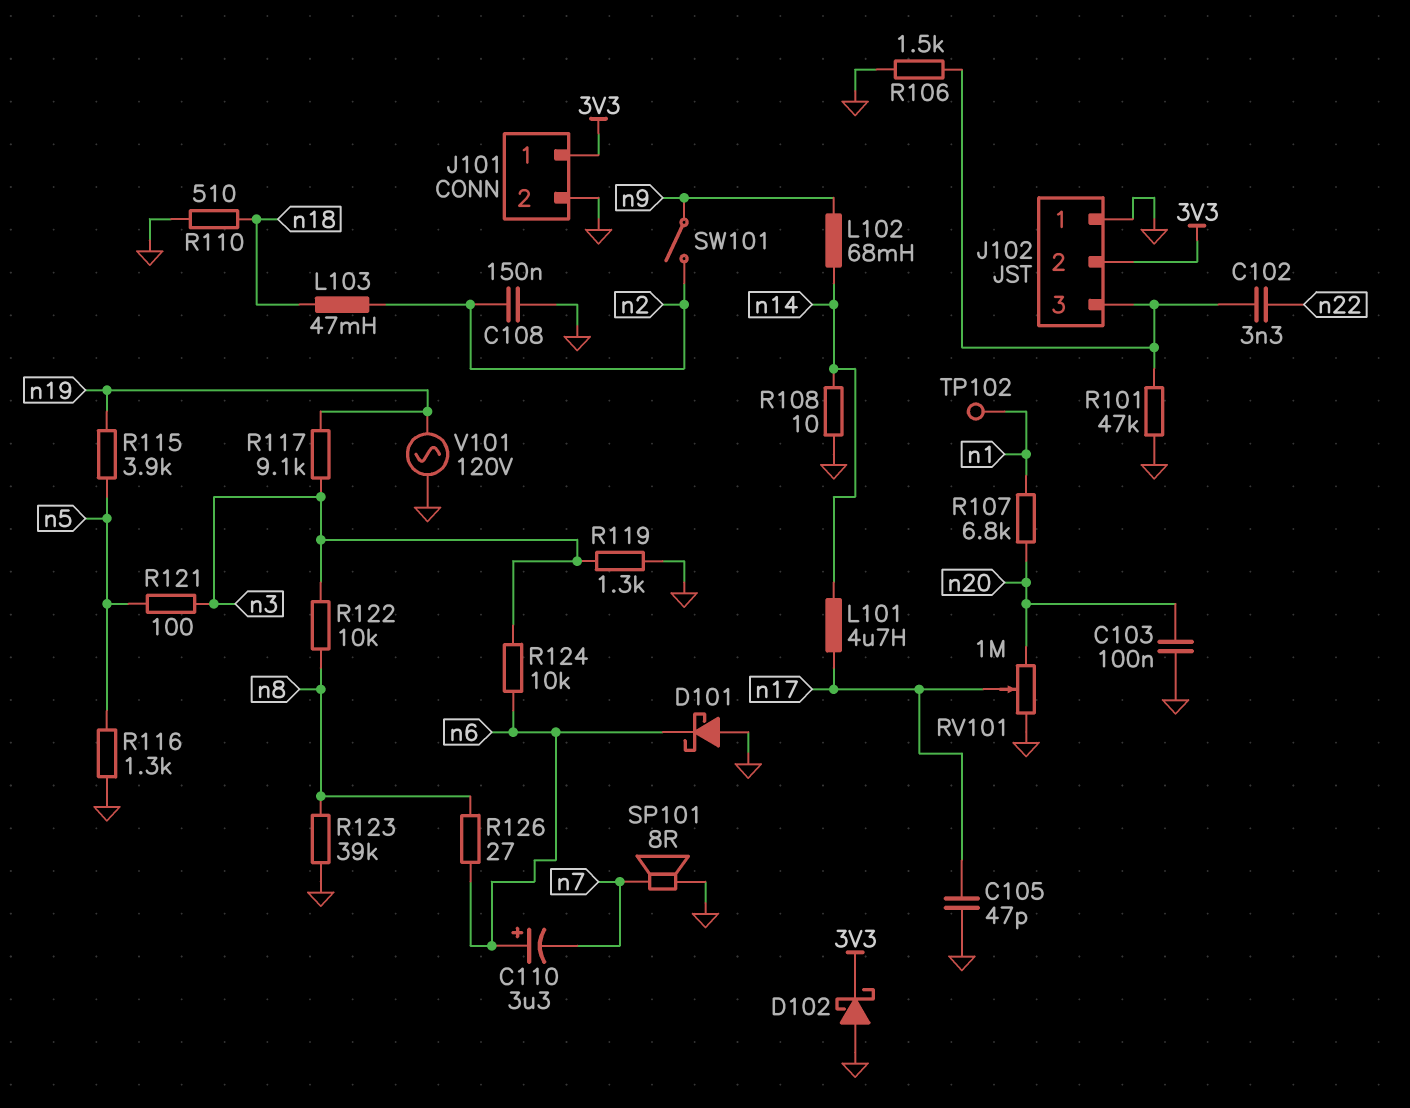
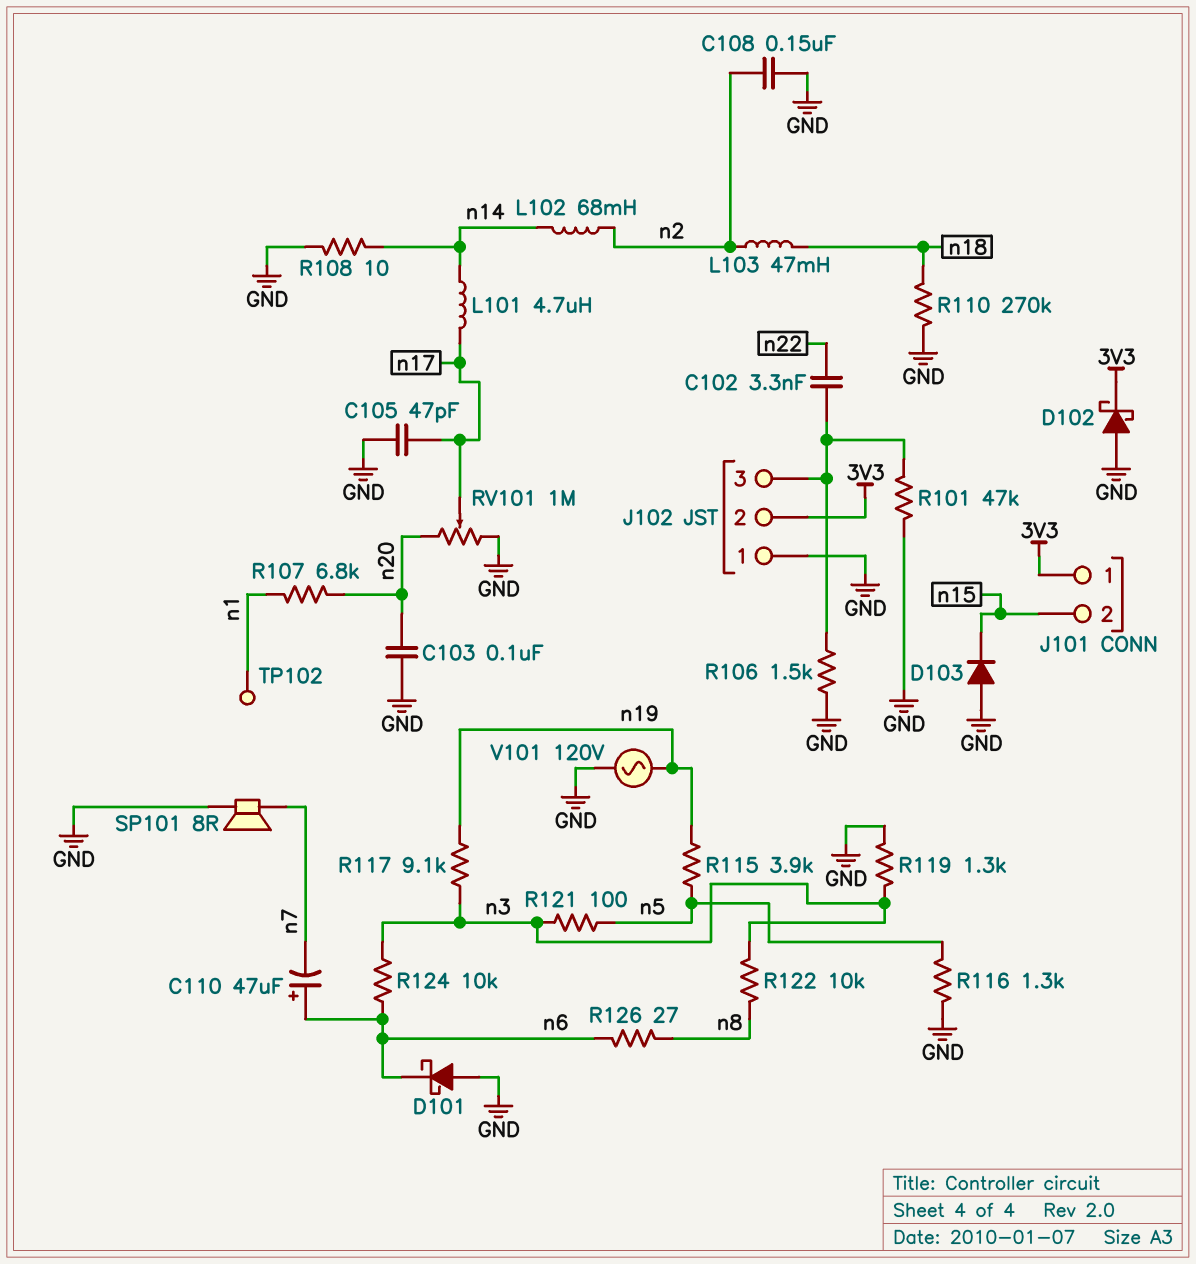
C110: 3.3uF (plus n6, minus n7) -> 47uF (plus n6, minus n7)
D103: none -> diode (A GND, K n15)
J101 pin 2: GND -> n15
L102: 68mH (n9, n14) -> 68mH (n2, n14)
R110: 510 (GND, n18) -> 270k (GND, n18)
R123: 39k (GND, n8) -> none
SW101: switch (n2, n9) -> none

